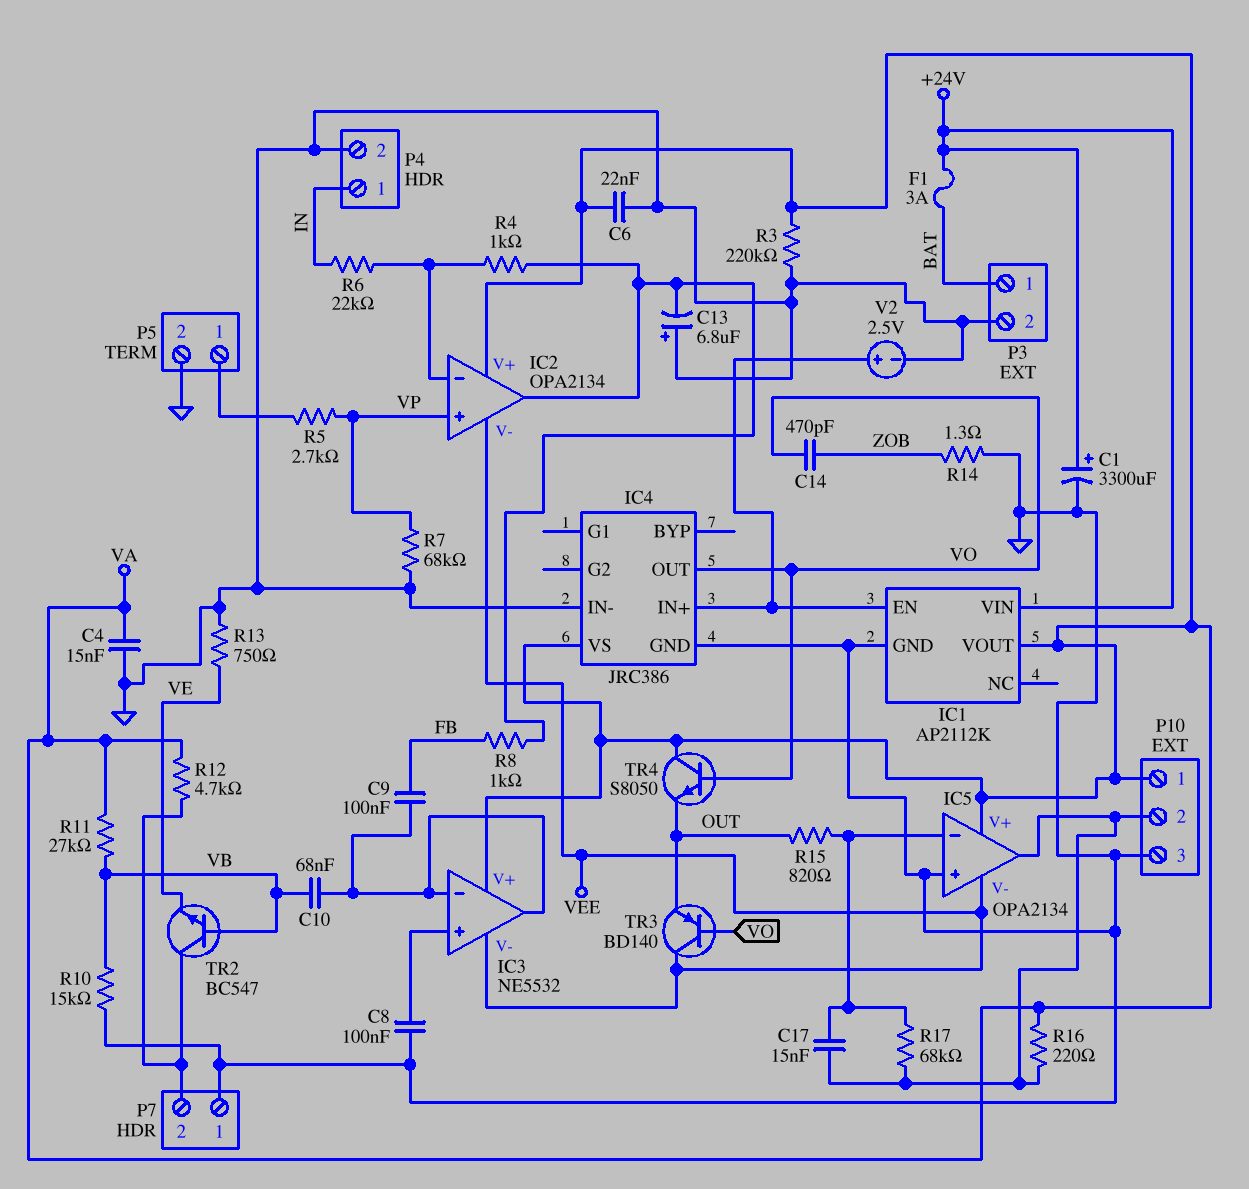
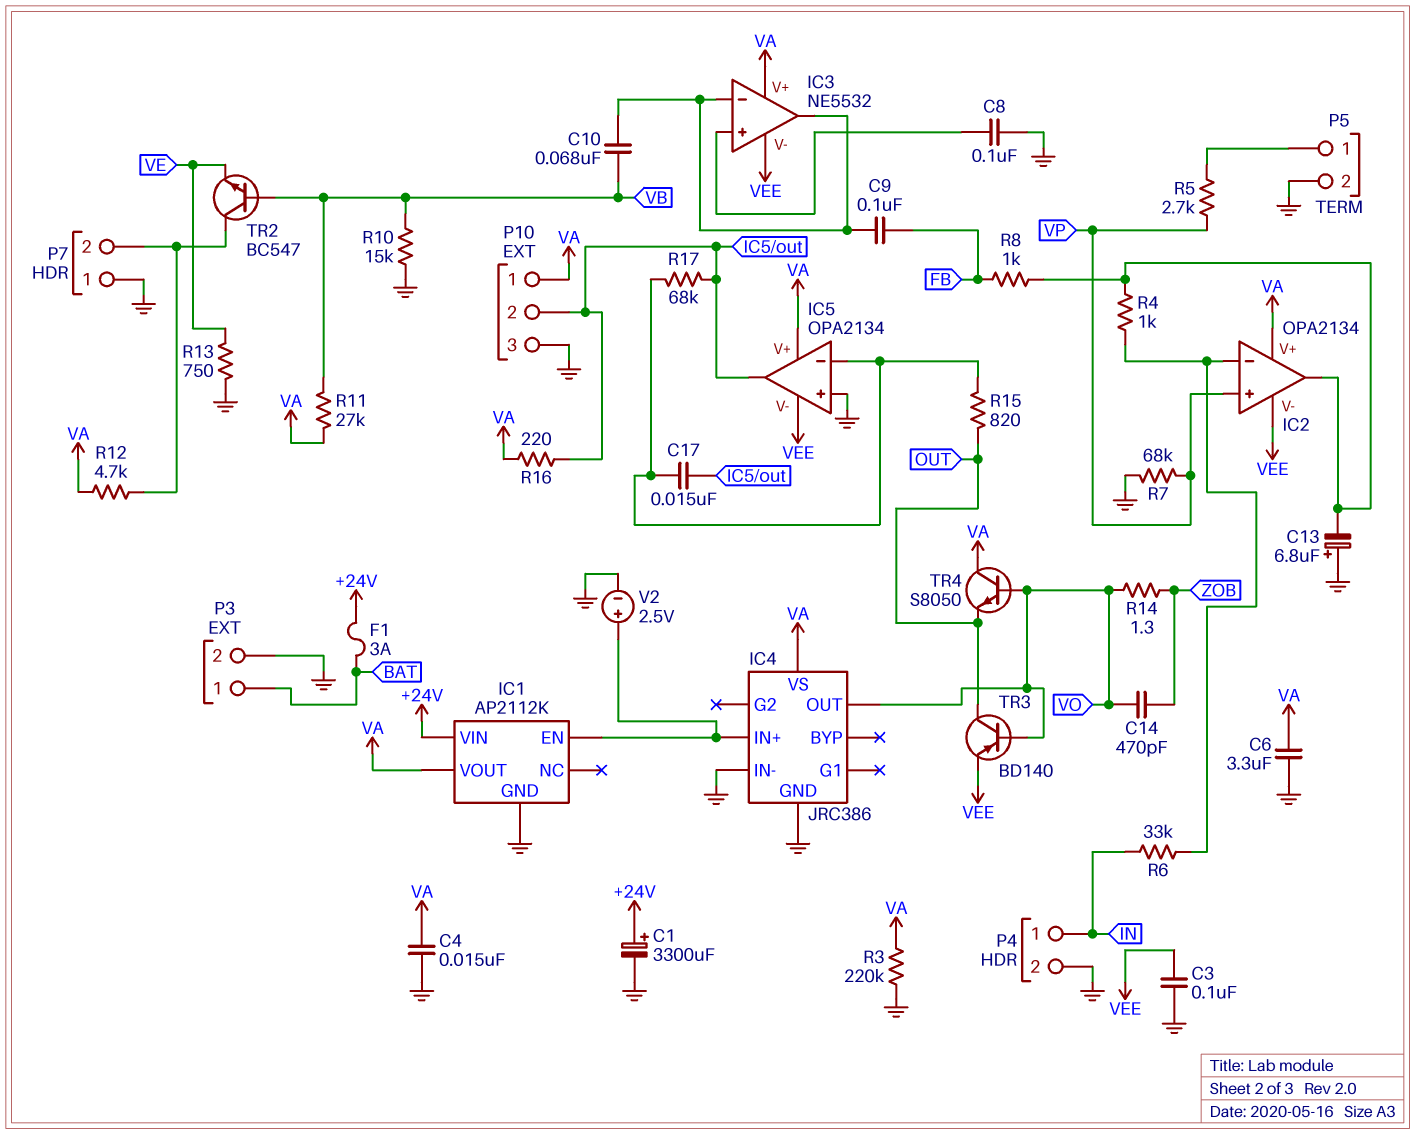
C3: none -> 100nF (GND, VEE)
C6: 22nF (GND, VA) -> 3.3uF (GND, VA)
R6: 22k (IC2/in-, IN) -> 33k (IC2/in-, IN)
R14: 1.3 (GND, ZOB) -> 1.3 (VO, ZOB)
TR3: PNP BD140 (B VO, C VEE, E OUT) -> PNP BD140 (B VO, C OUT, E VEE)

